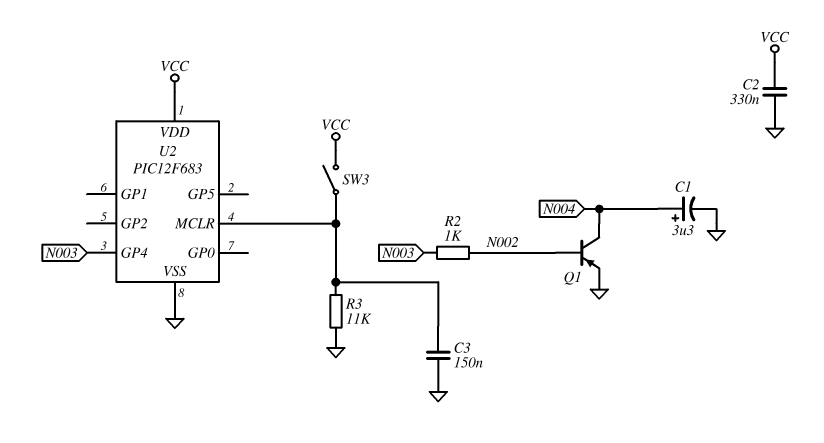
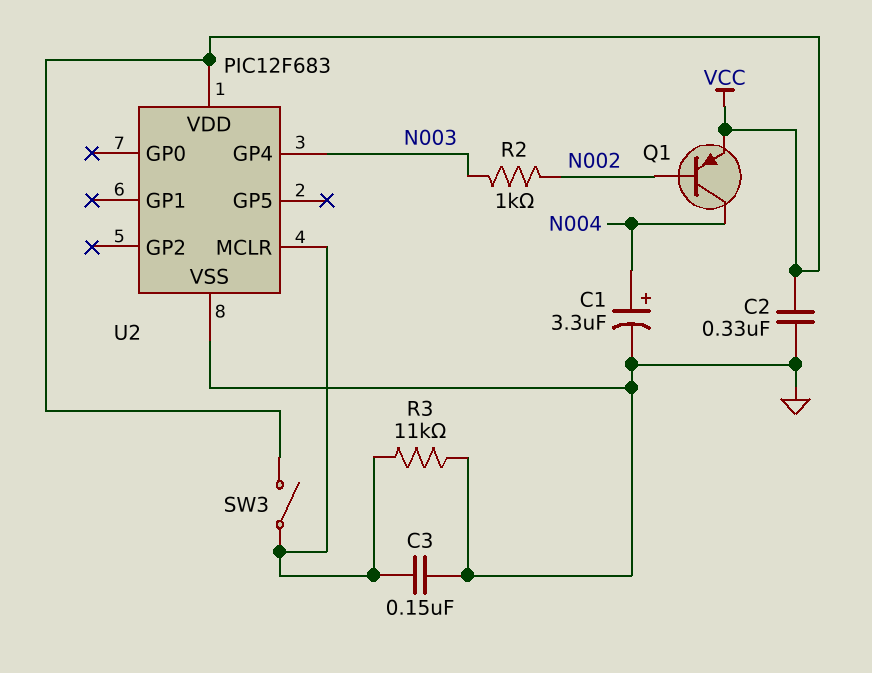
Q1: PNP (B N002, C N004, E GND) -> PNP (B N002, C N004, E VCC)

